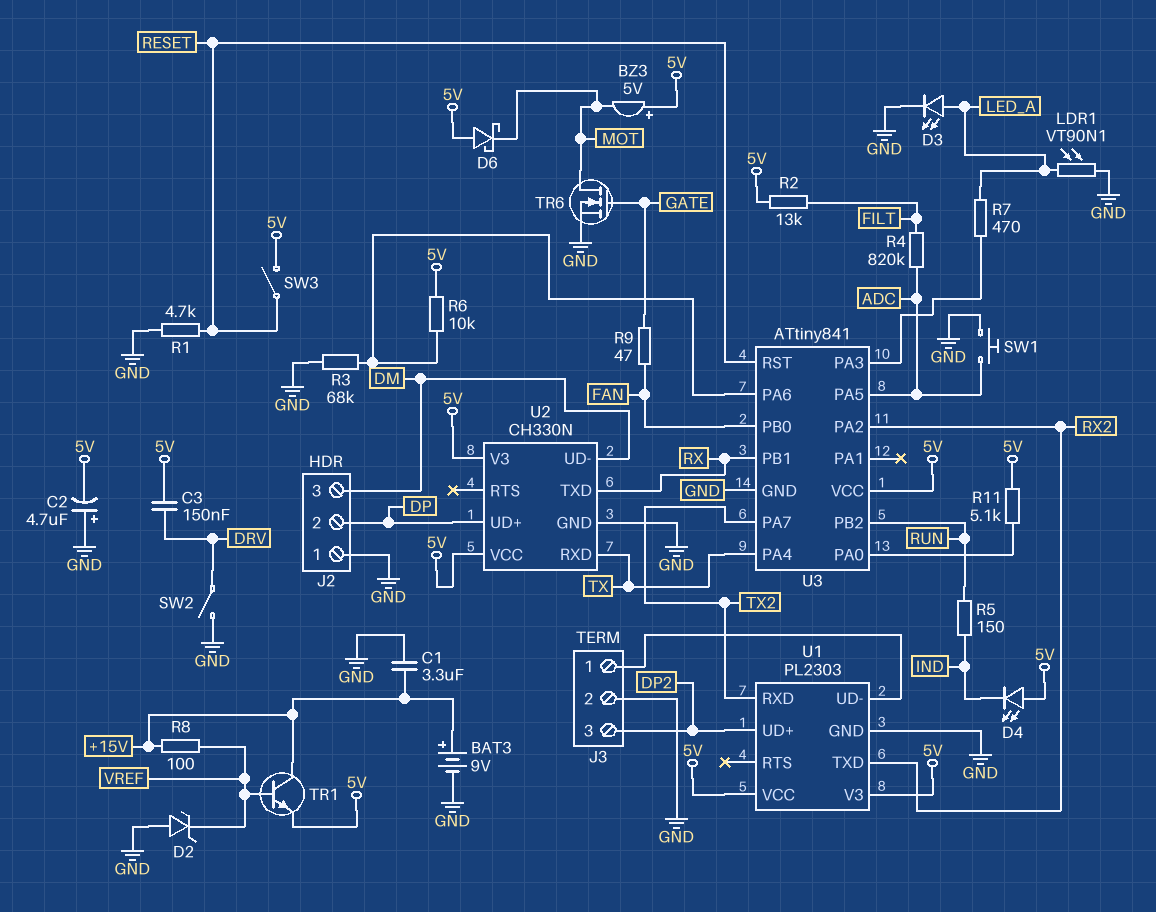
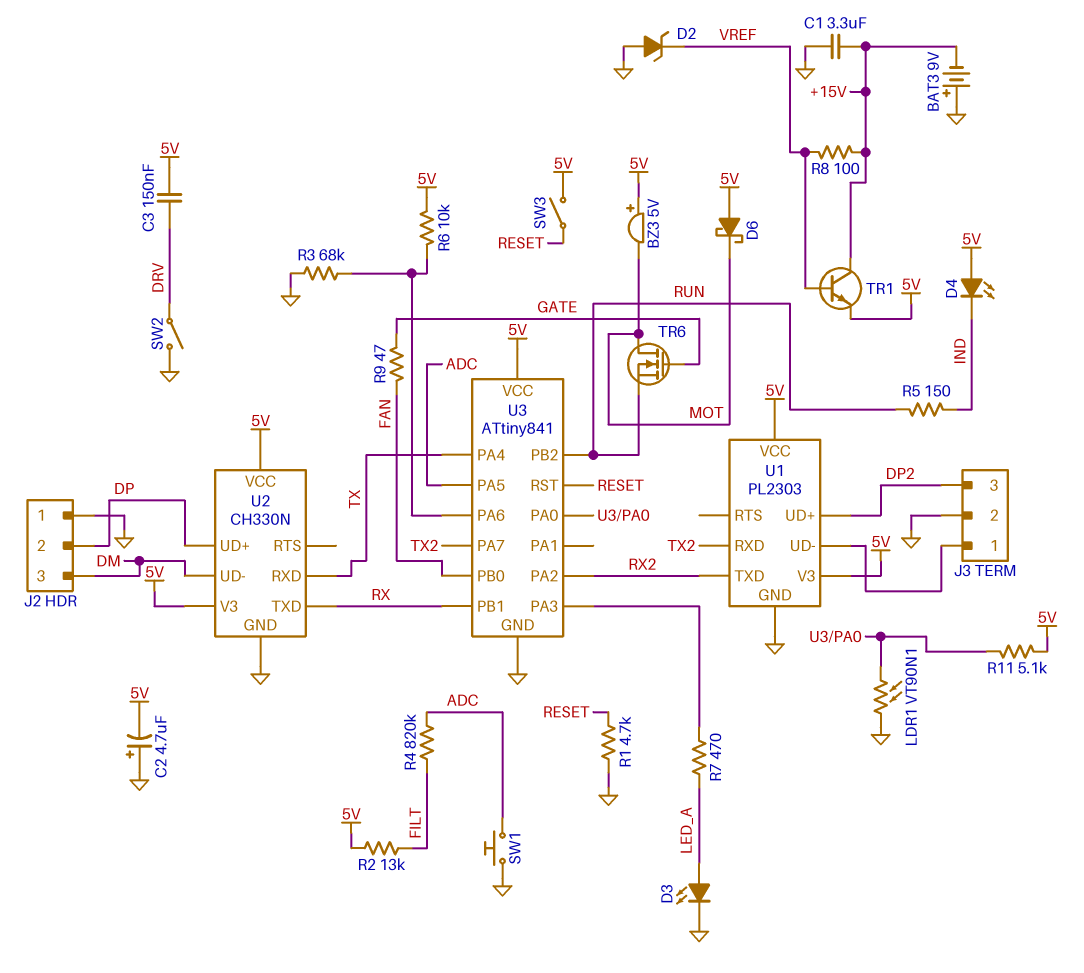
BAT3: 9V (plus +15V, minus GND) -> 9V (plus GND, minus +15V)
LDR1: VT90N1 (GND, LED_A) -> VT90N1 (GND, U3/PA0)
TR6: NMOS (G GATE, D MOT, S GND) -> NMOS (G GATE, D MOT, S RUN)

